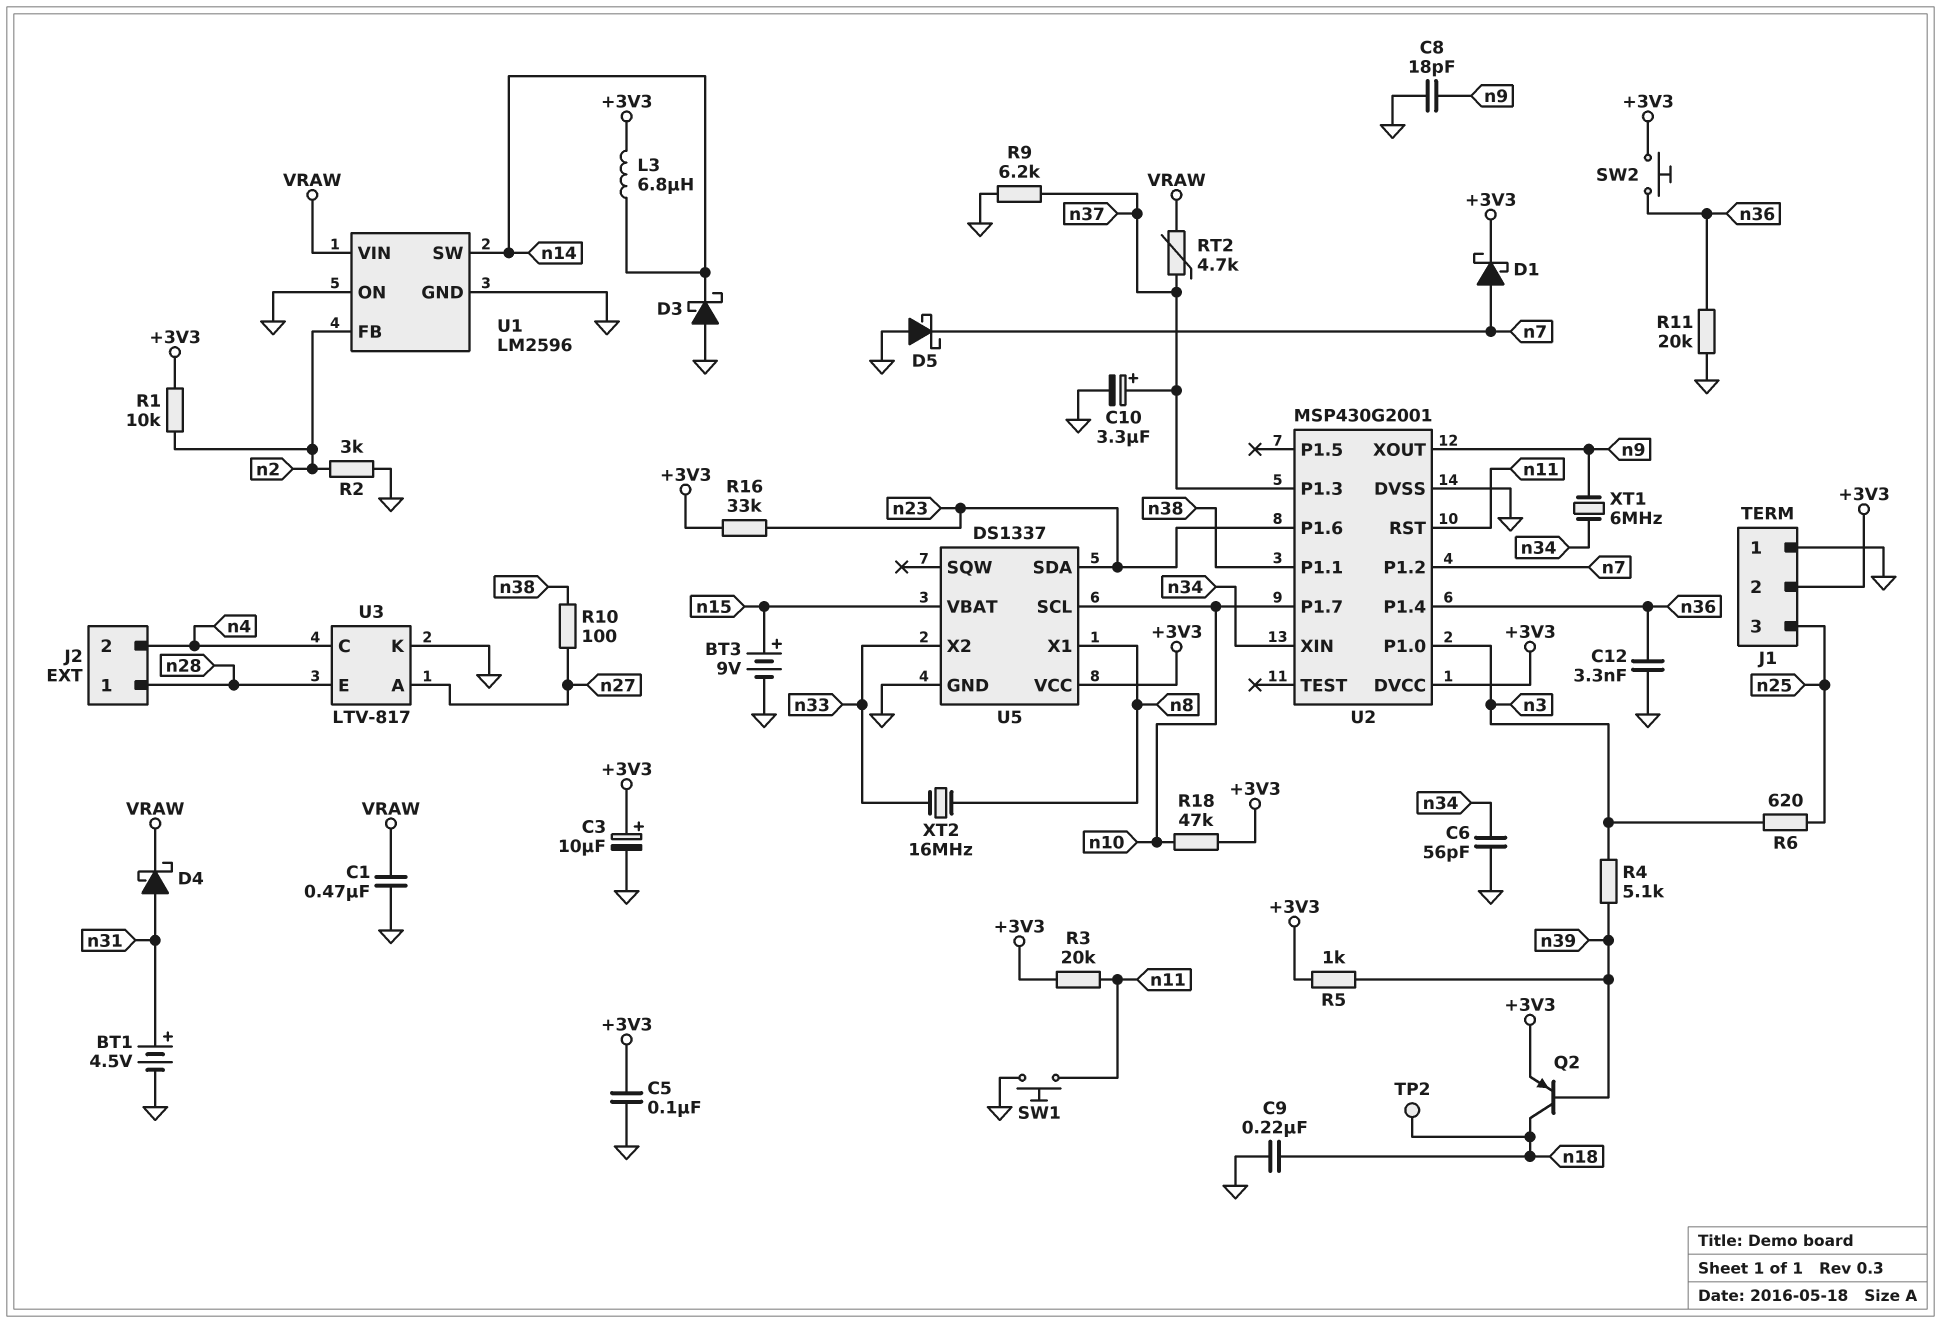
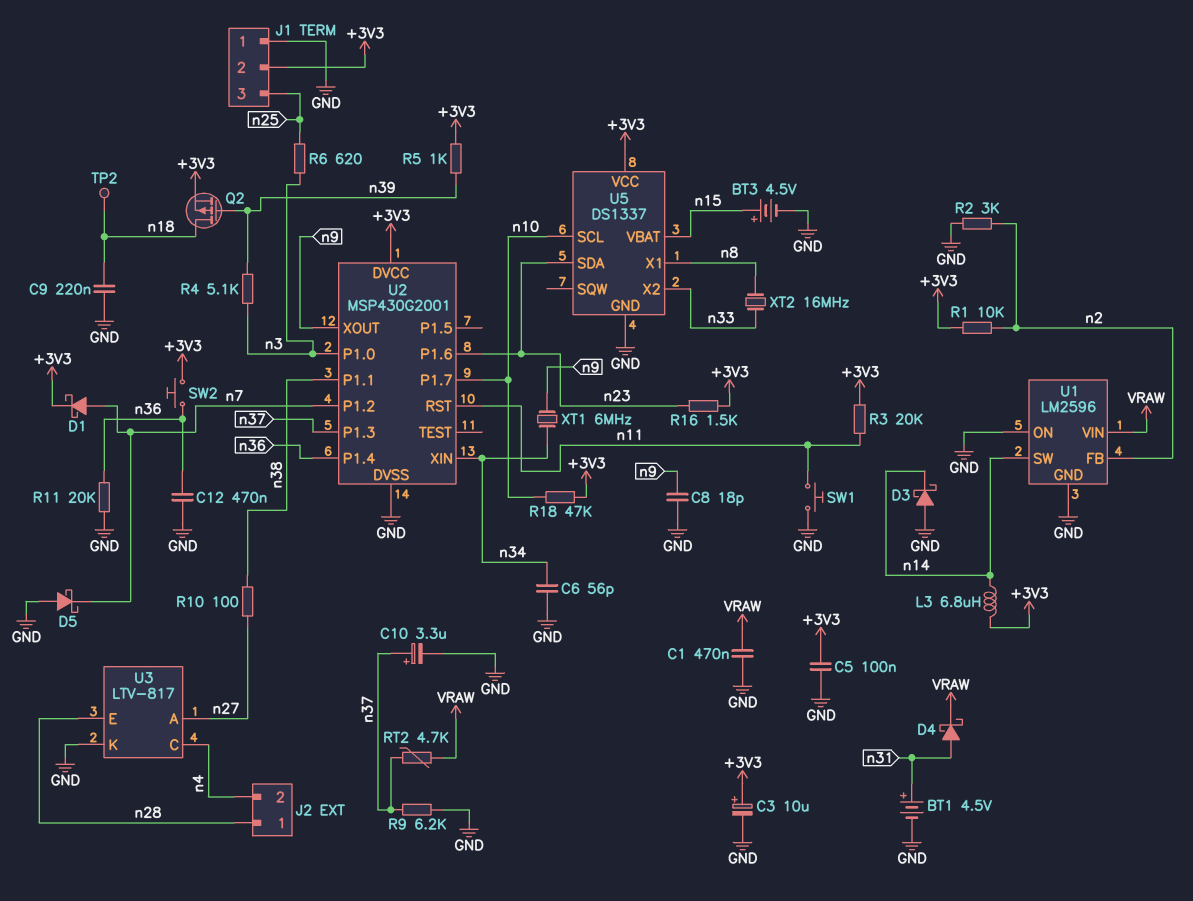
BT3: 9V (plus n15, minus GND) -> 4.5V (plus n15, minus GND)
C12: 3.3nF (GND, n36) -> 470nF (GND, n36)
Q2: PNP (B n39, C n18, E +3V3) -> PMOS (G n39, D n18, S +3V3)
R16: 33k (+3V3, n23) -> 1.5k (+3V3, n23)

